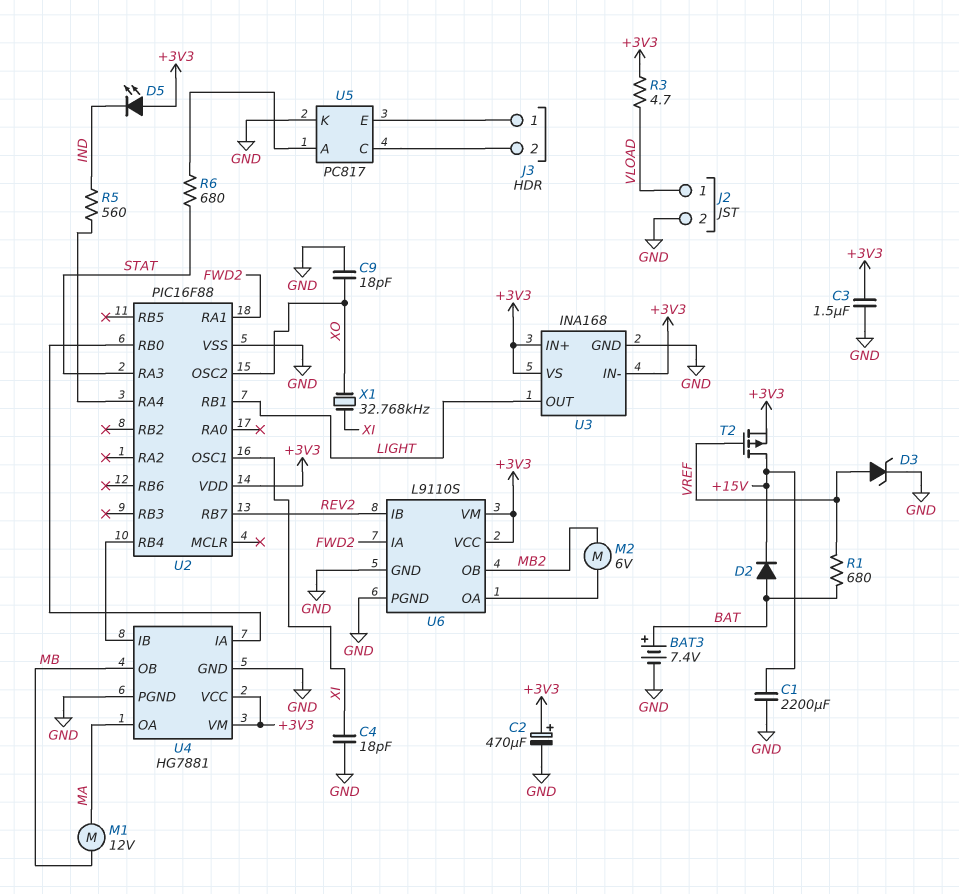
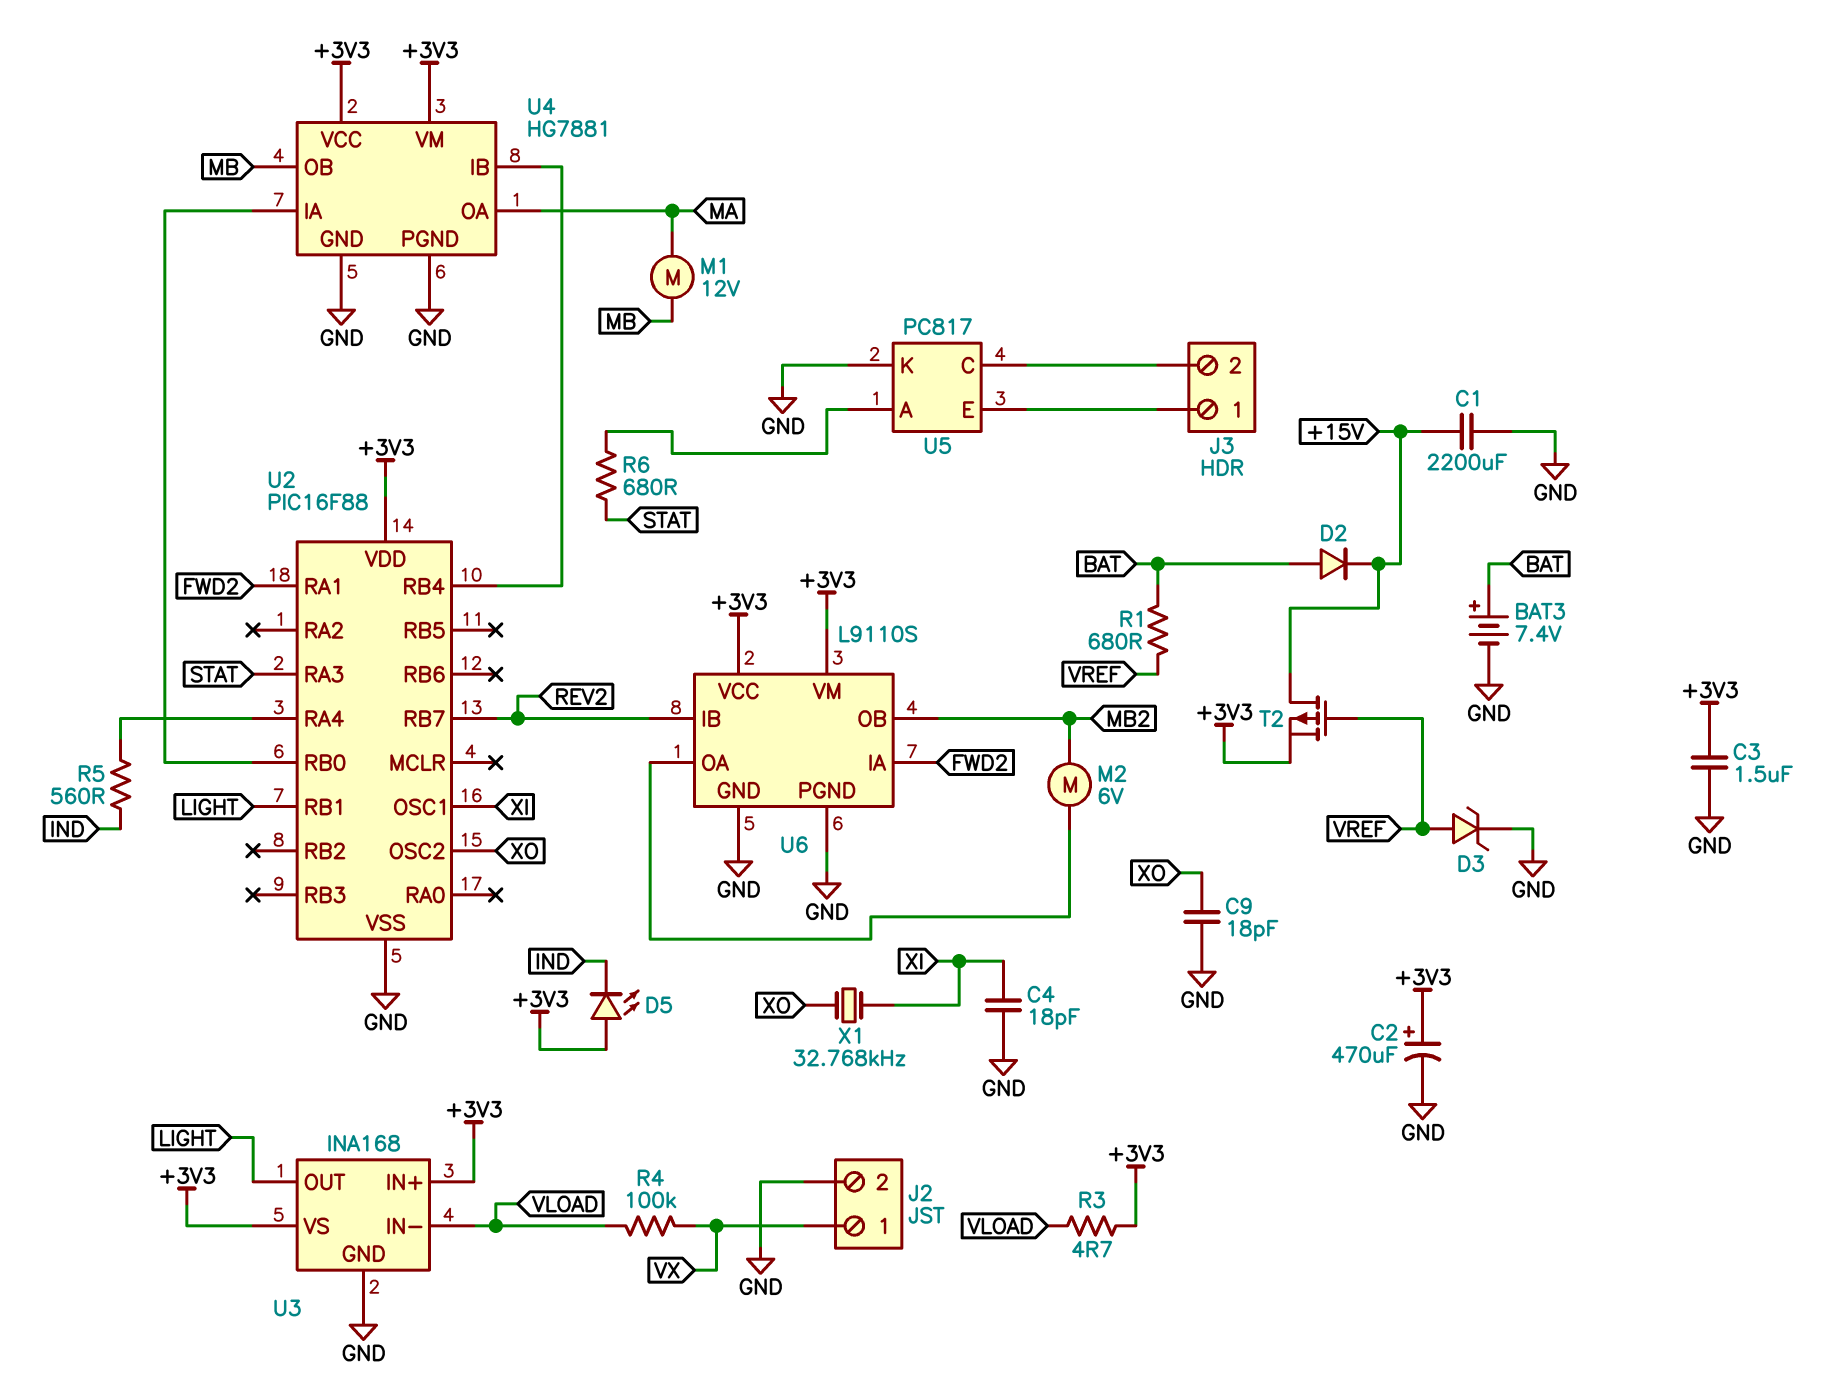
J2 pin 1: VLOAD -> VX
R4: none -> 100k (VLOAD, VX)
U3 pin IN-: +3V3 -> VLOAD

